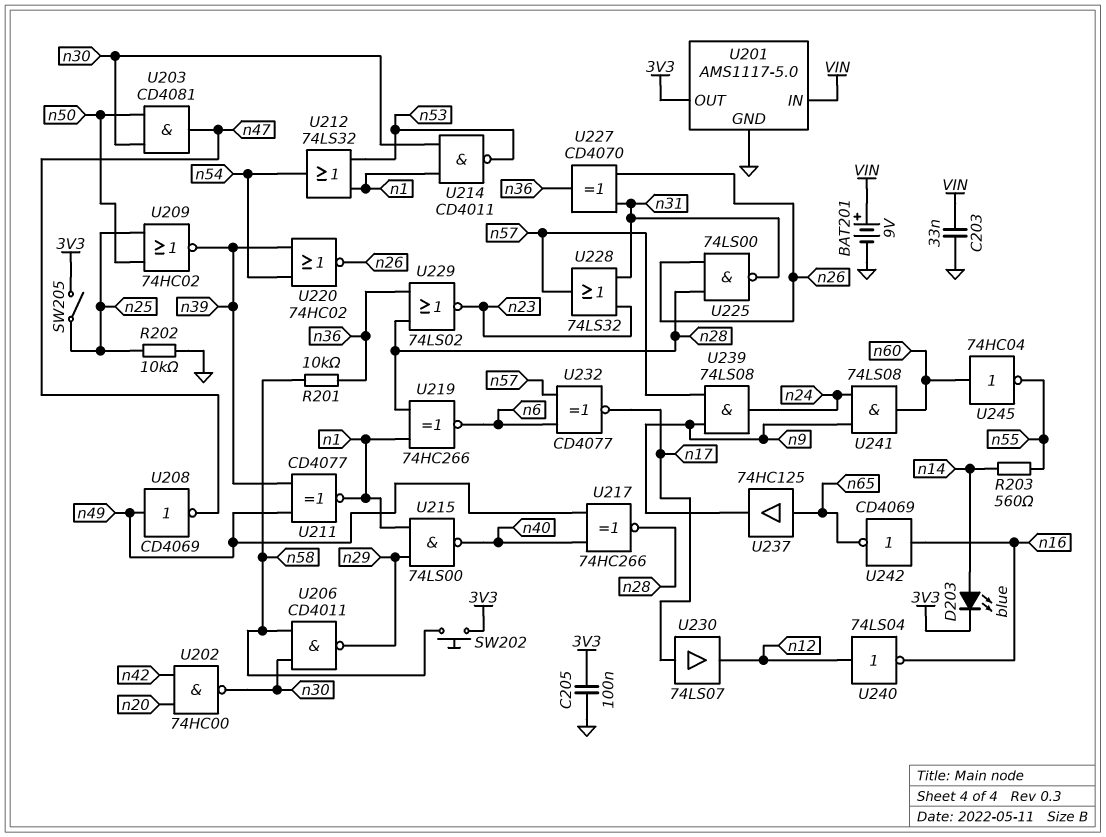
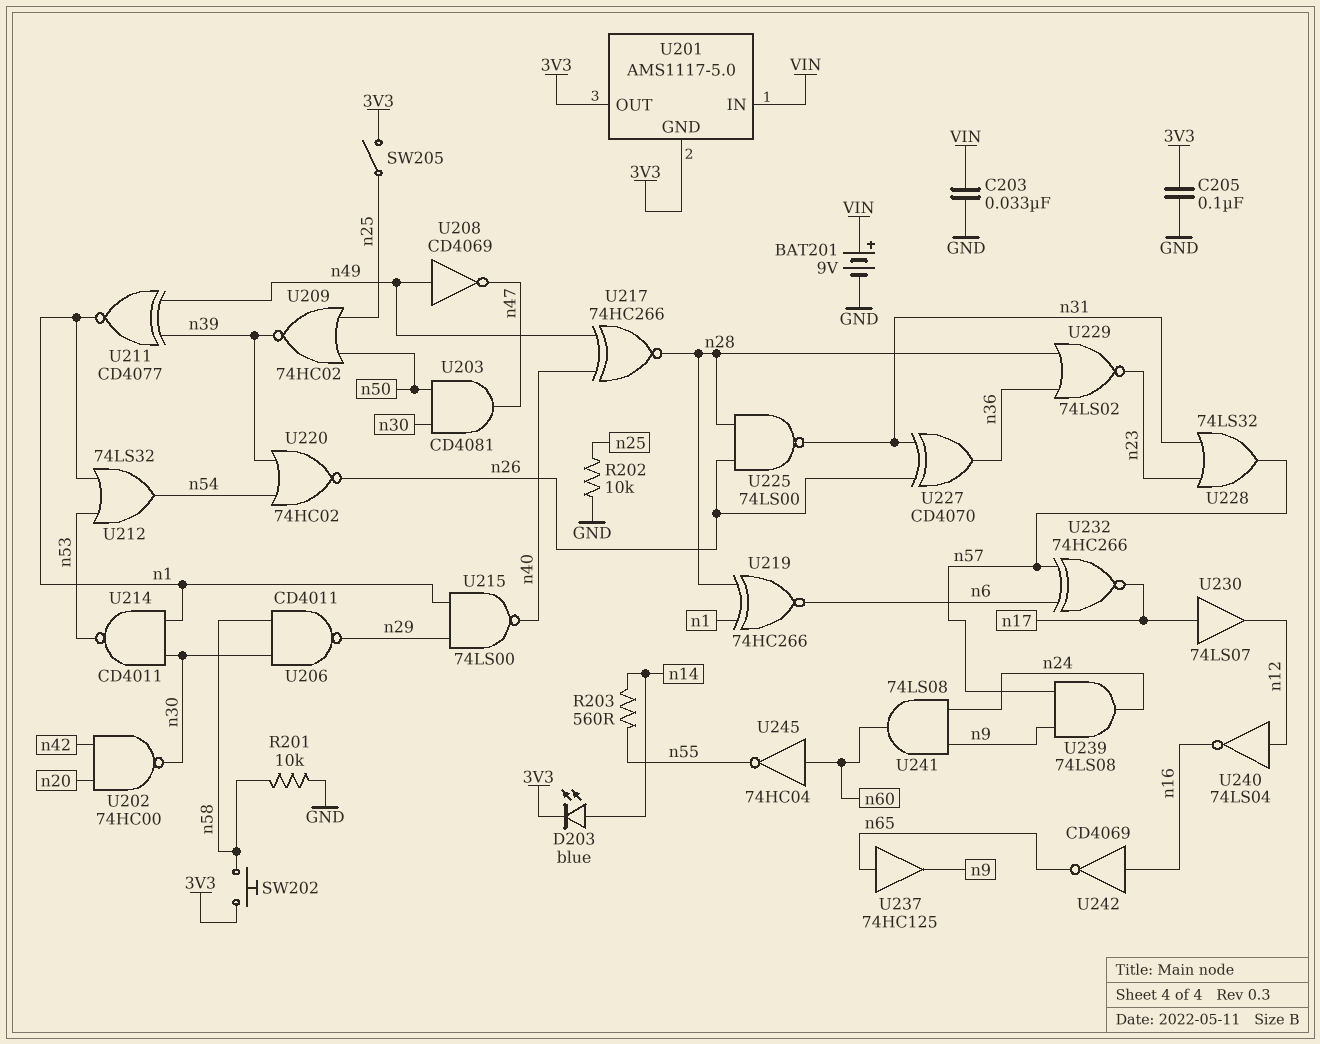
R201: 10k (n36, n58) -> 10k (GND, n58)
U201 pin GND: GND -> 3V3
U232: XNOR CD4077 (in n6, in n57, out n17) -> XNOR 74HC266 (in n6, in n57, out n17)

